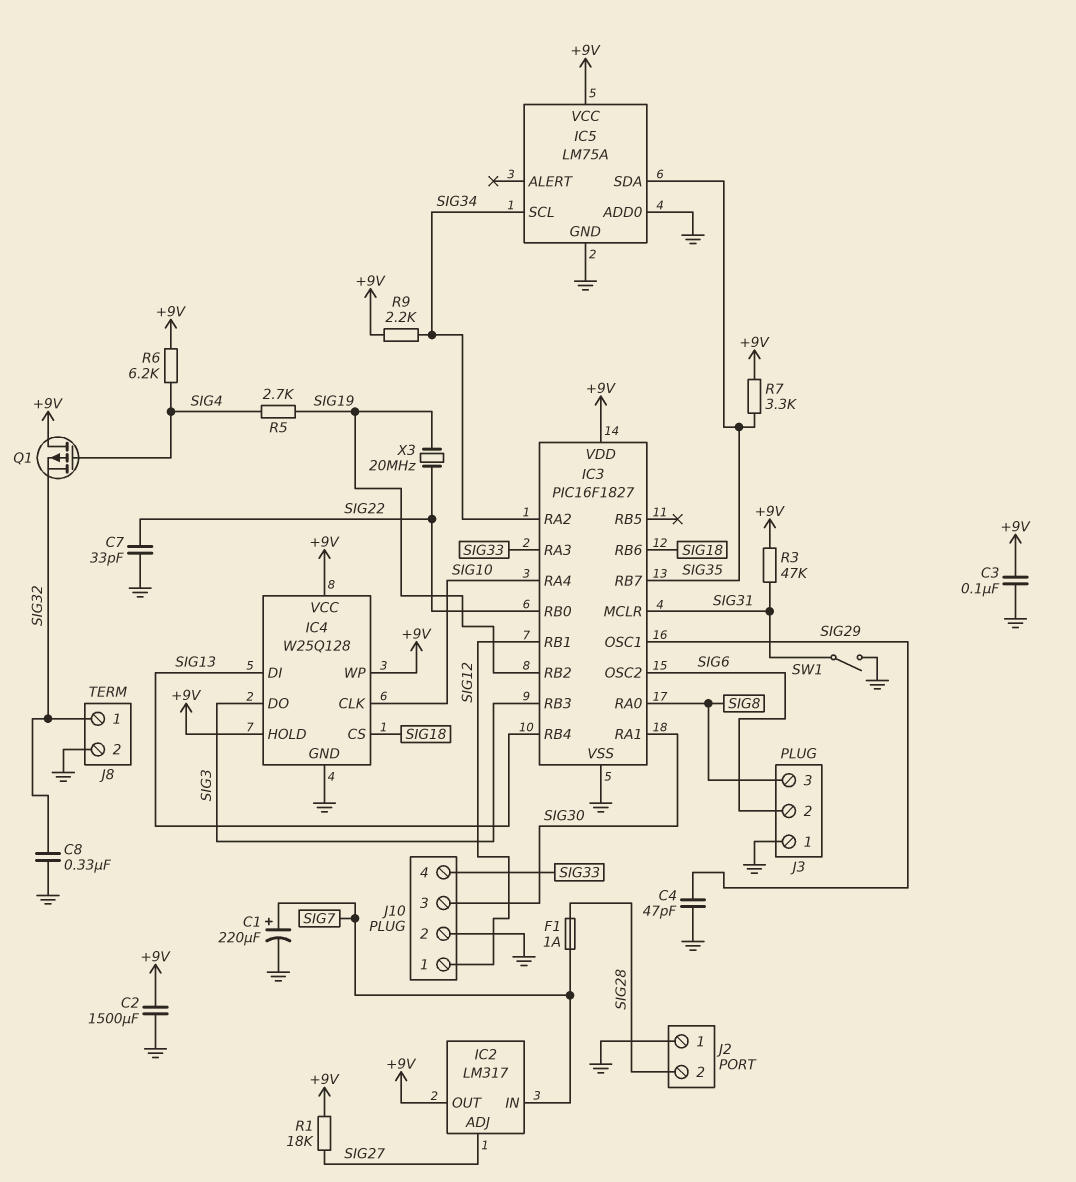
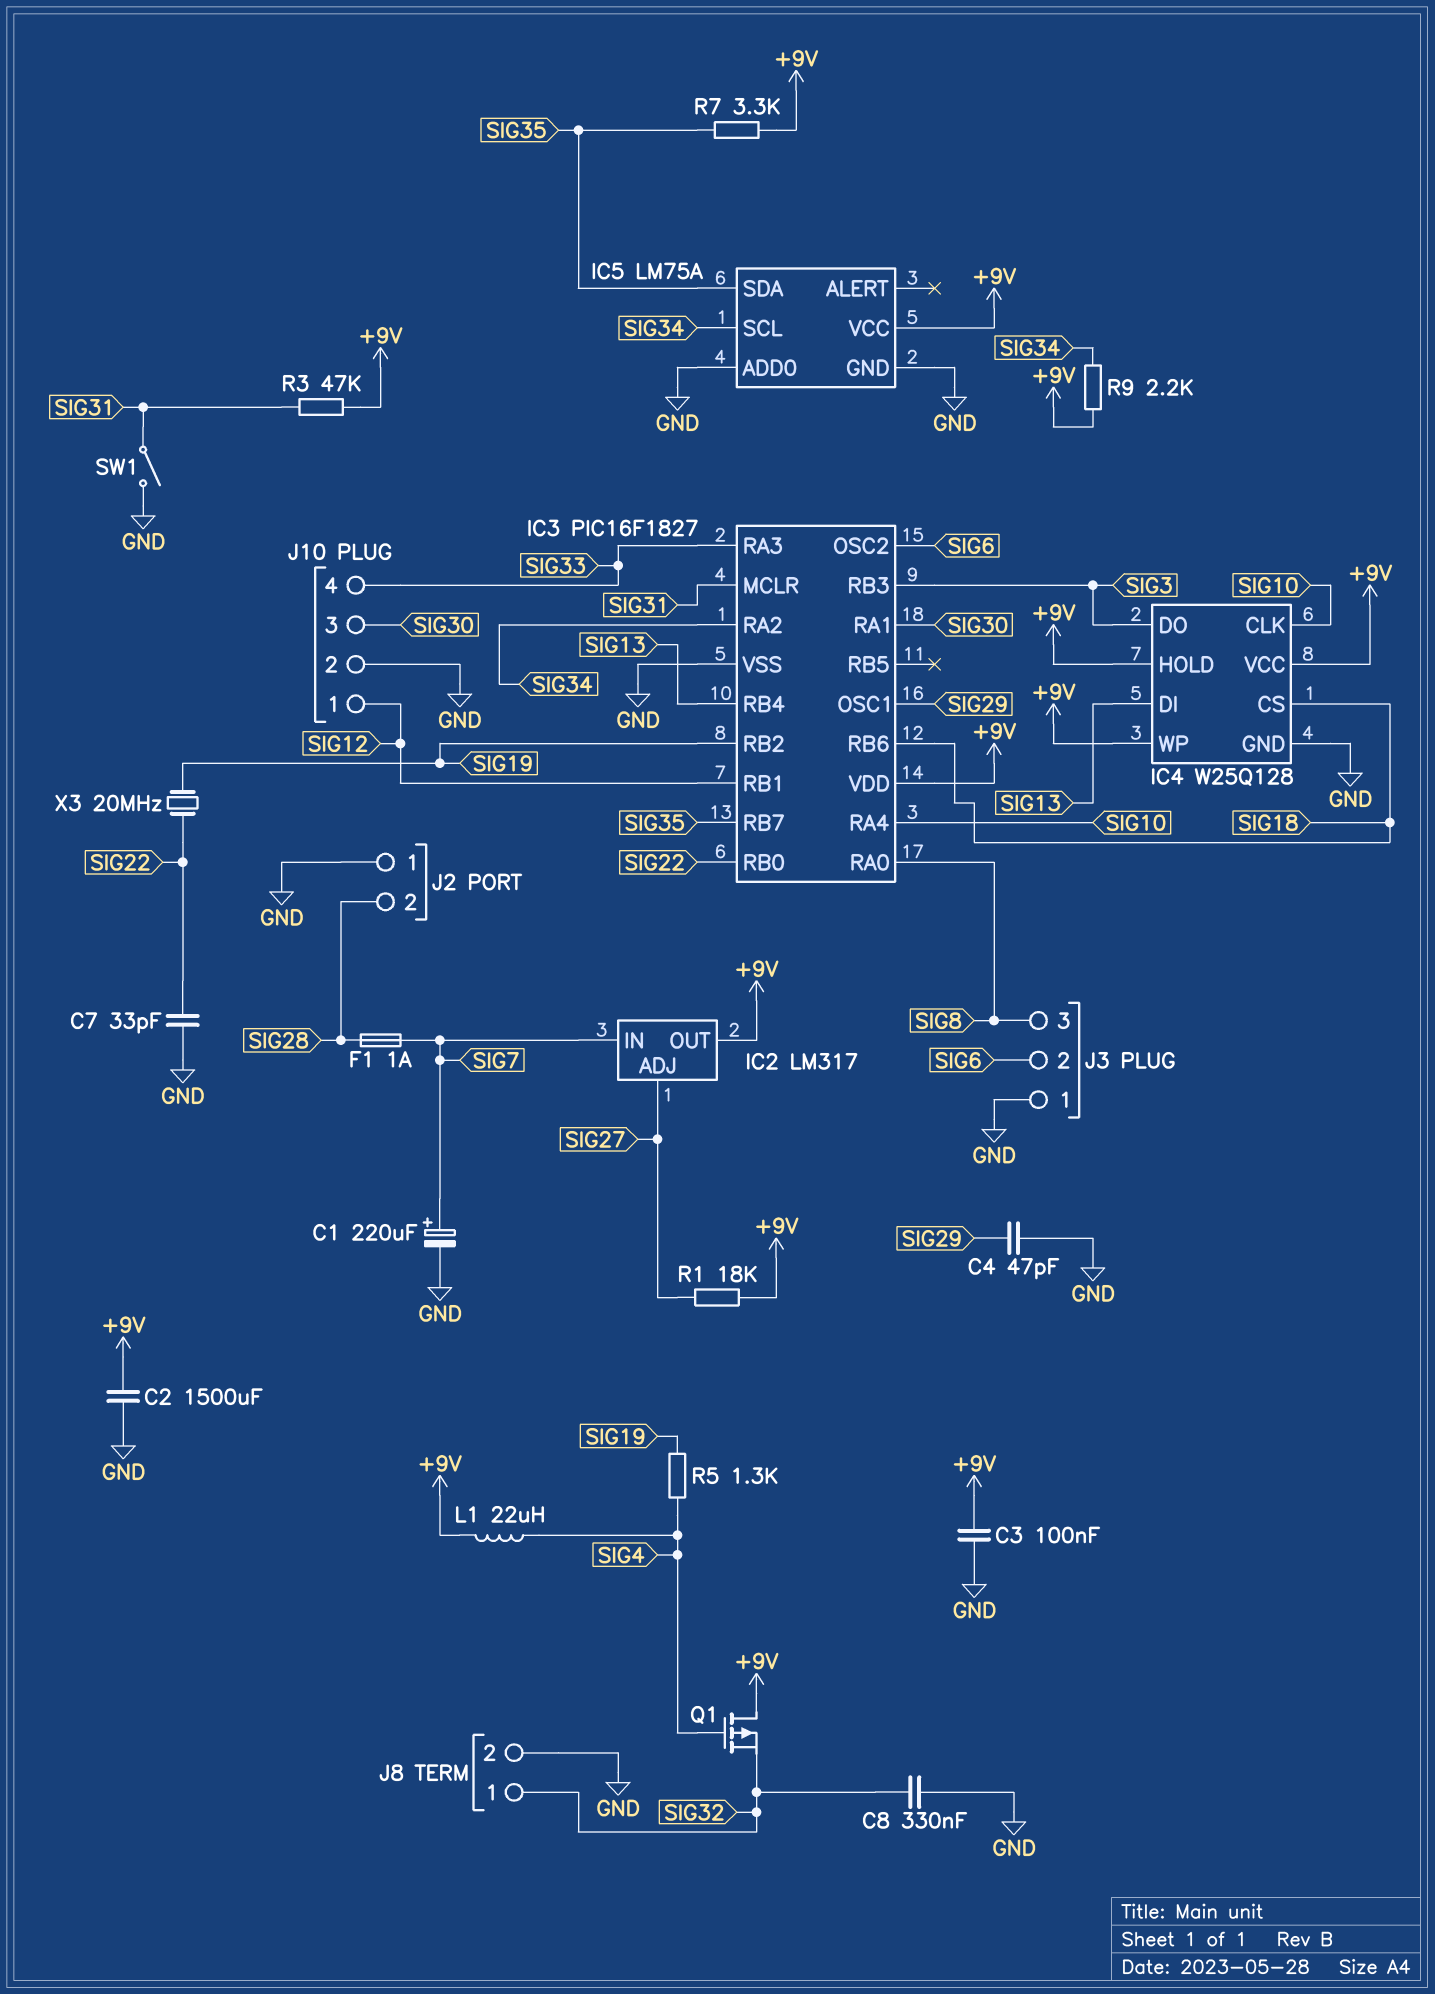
L1: none -> 22uH (+9V, SIG4)
R5: 2.7k (SIG4, SIG19) -> 1.3k (SIG4, SIG19)
R6: 6.2k (+9V, SIG4) -> none

